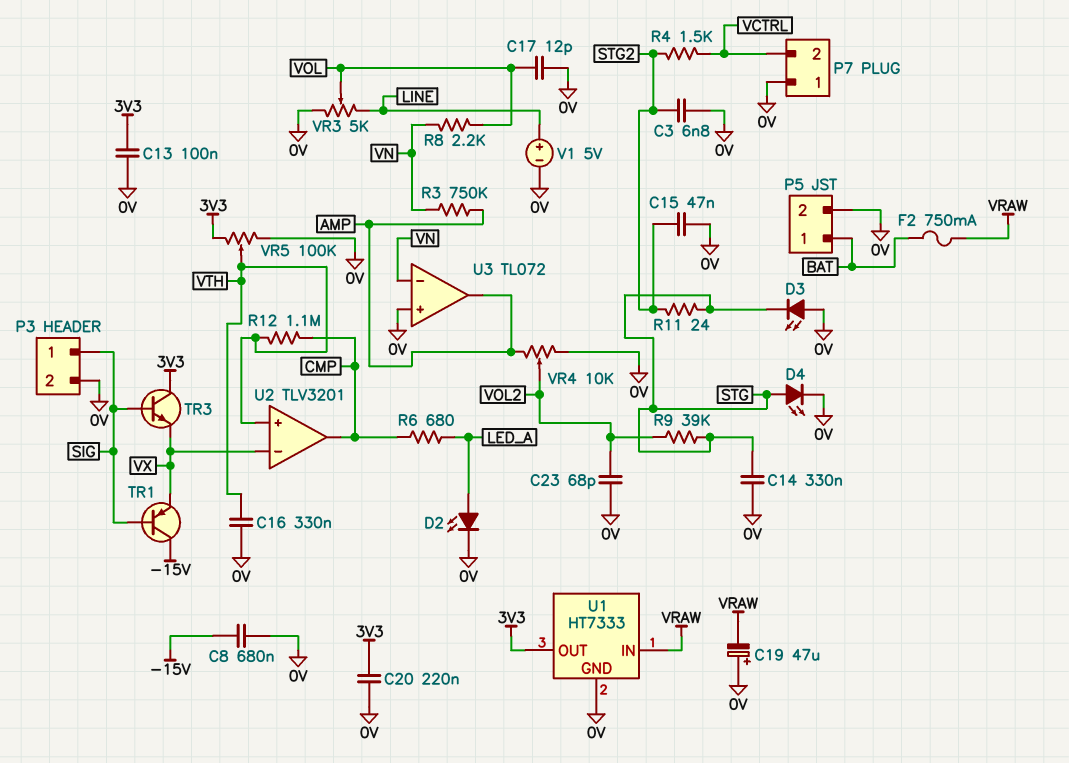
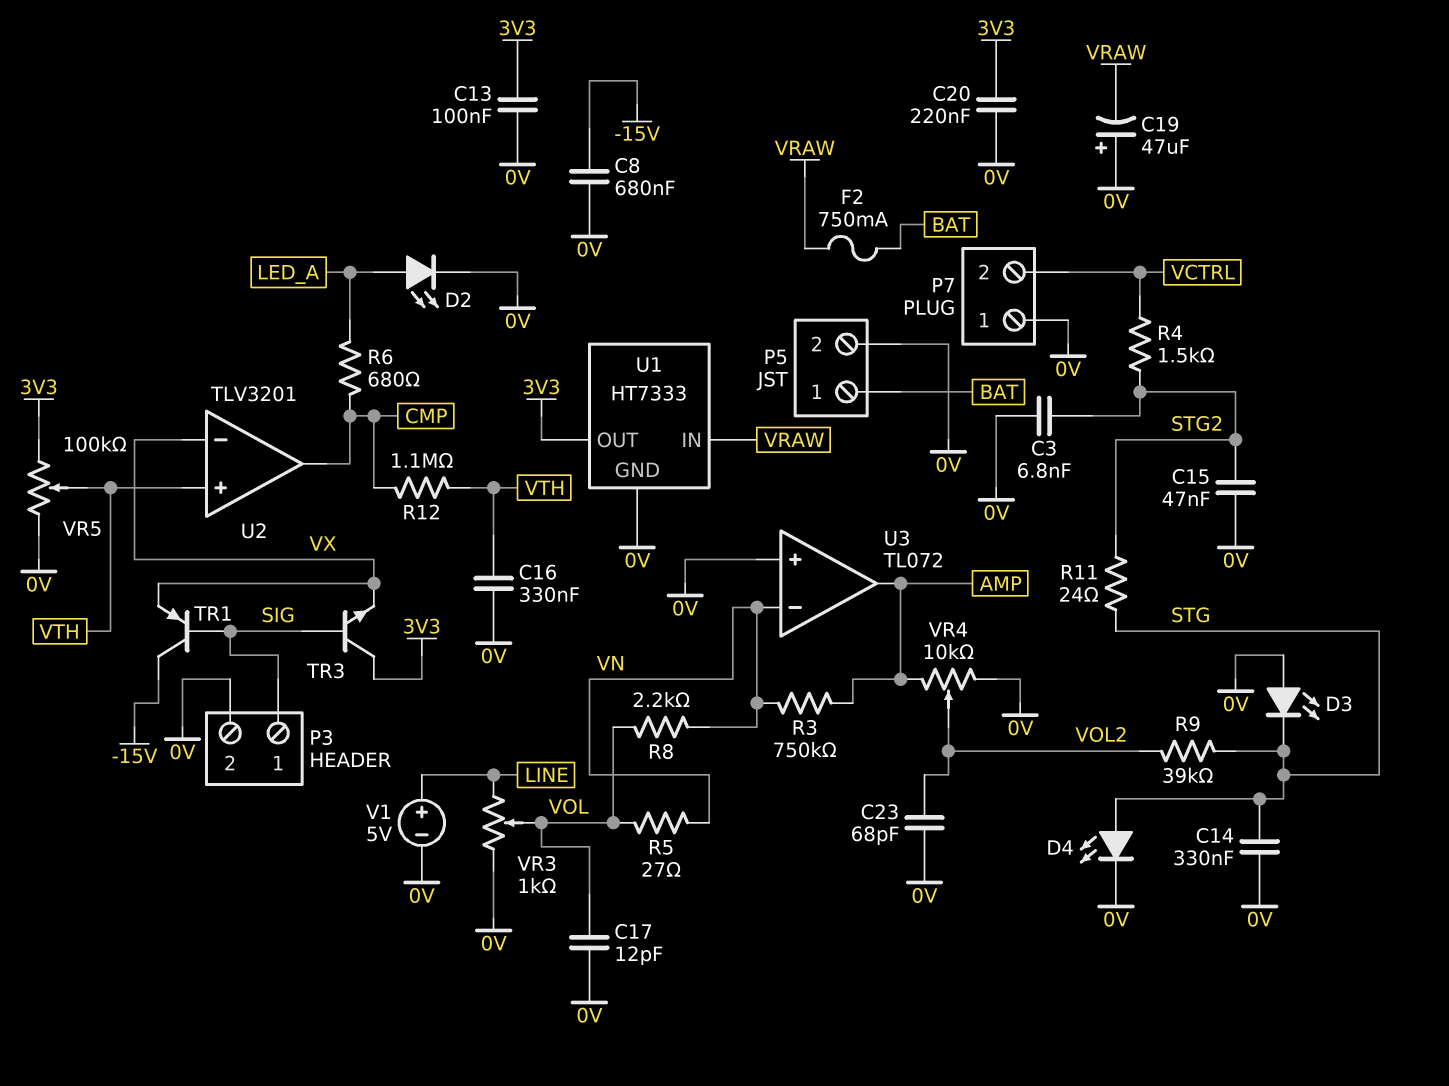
R5: none -> 27 (VN, VOL)
VR3: 5k (0V, LINE, wiper VOL) -> 1k (0V, LINE, wiper VOL)

